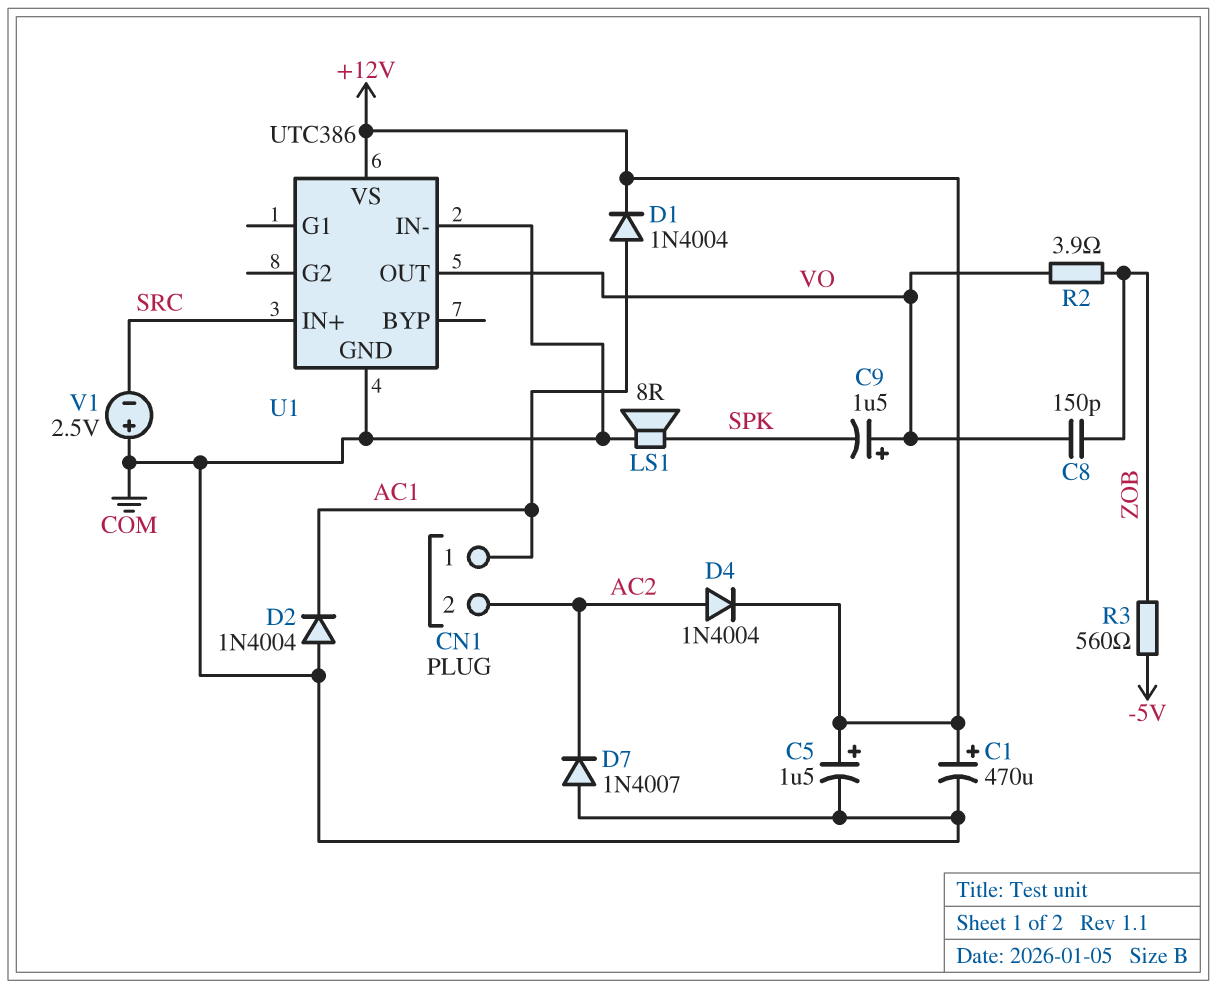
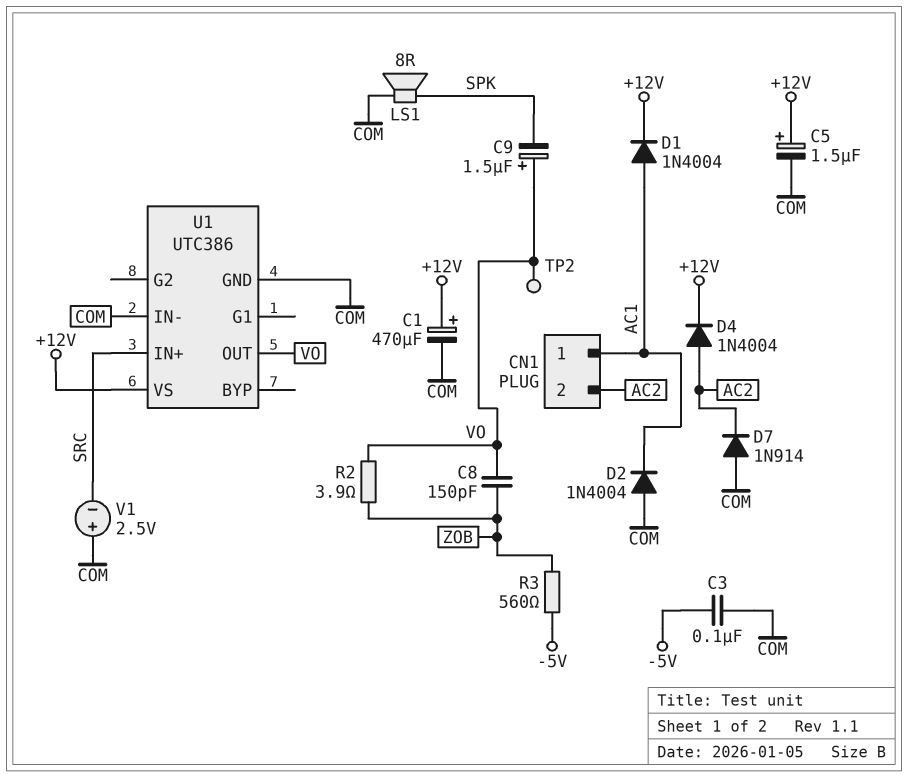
C3: none -> 100nF (-5V, COM)
D7: diode 1N4007 (A COM, K AC2) -> diode 1N914 (A COM, K AC2)
TP2: none -> test point (VO)

